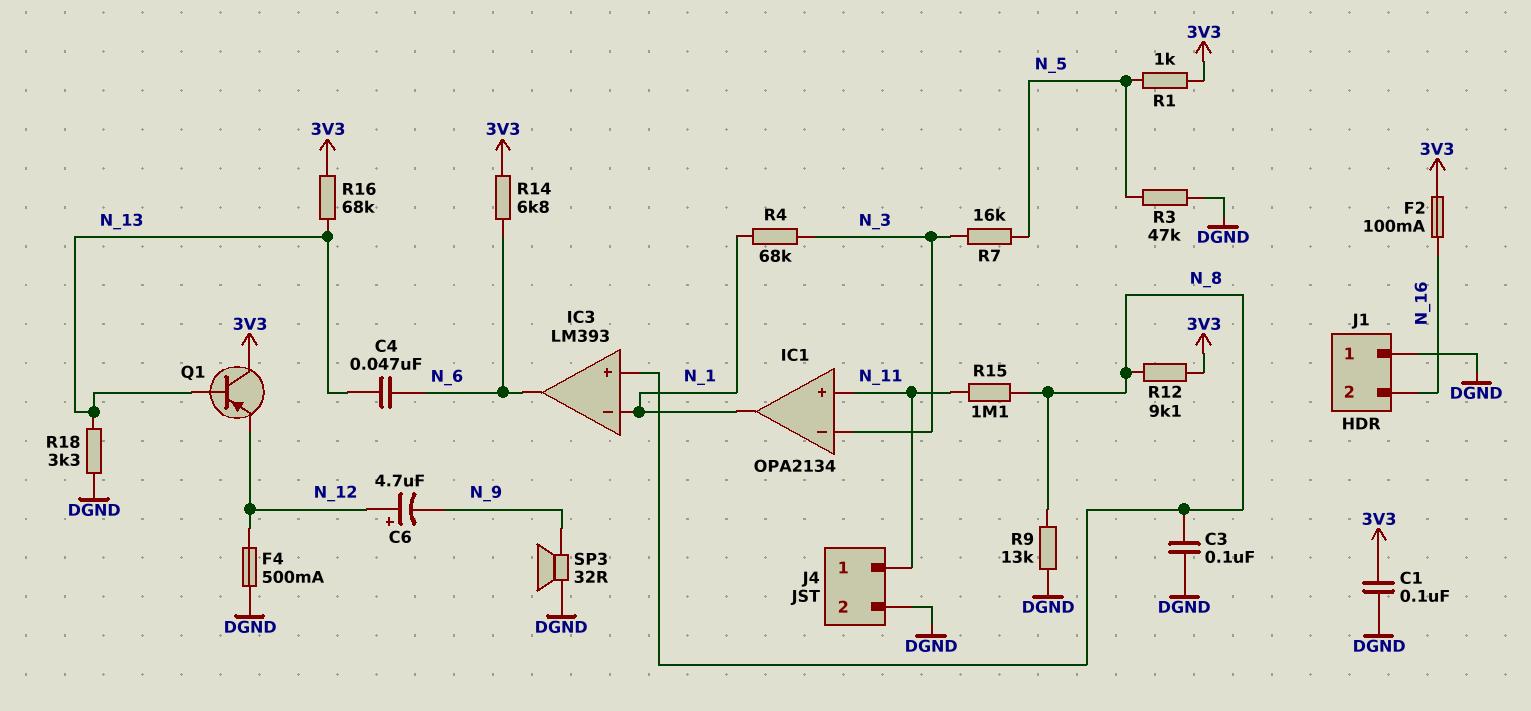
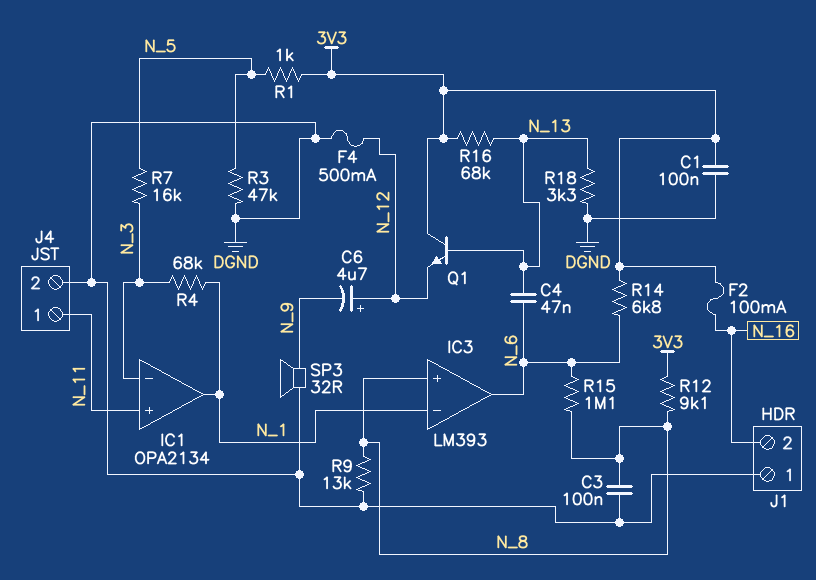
Q1: PNP (B N_13, C 3V3, E N_12) -> NPN (B N_13, C 3V3, E N_12)
R15: 1.1M (N_8, N_11) -> 1.1M (N_6, N_8)

